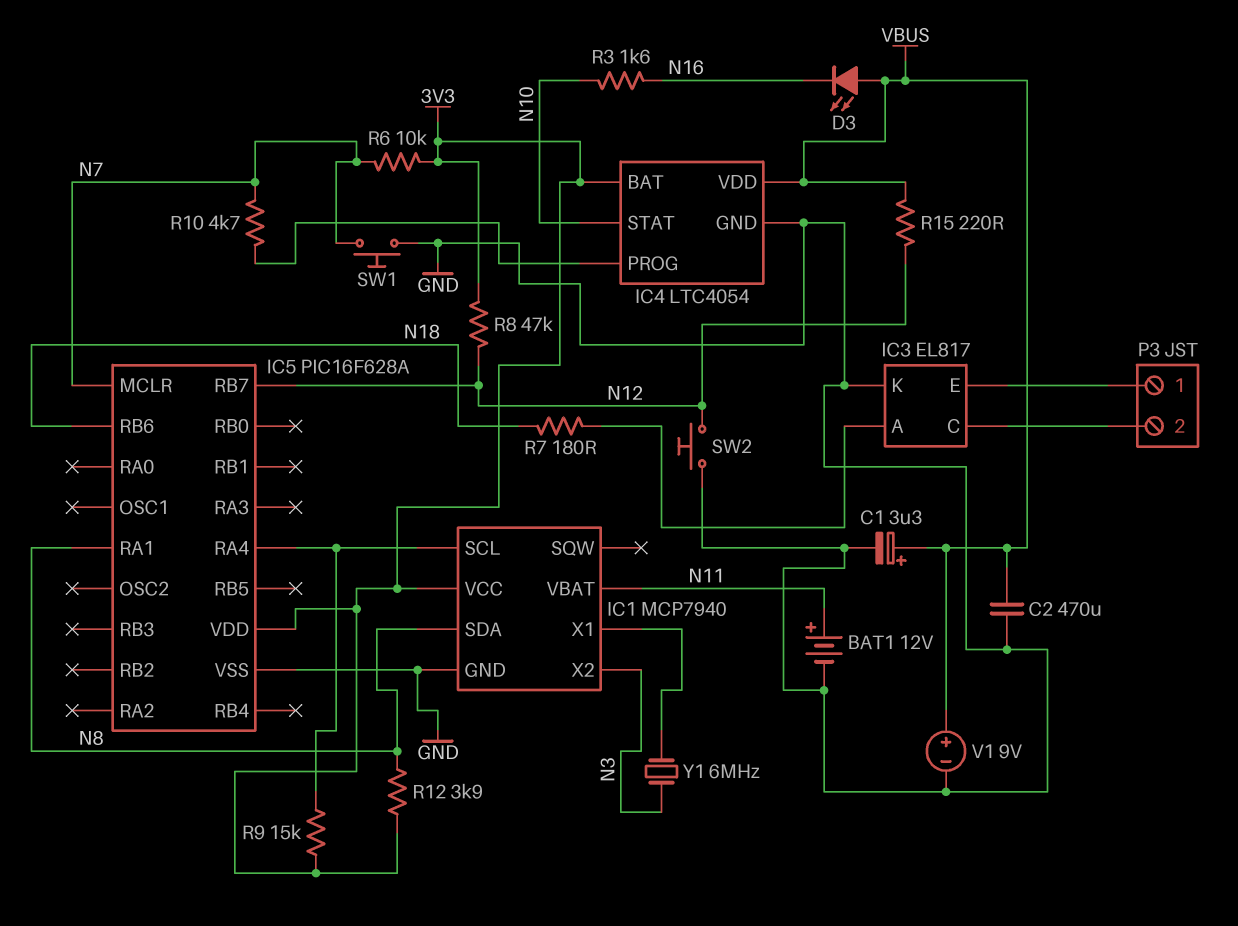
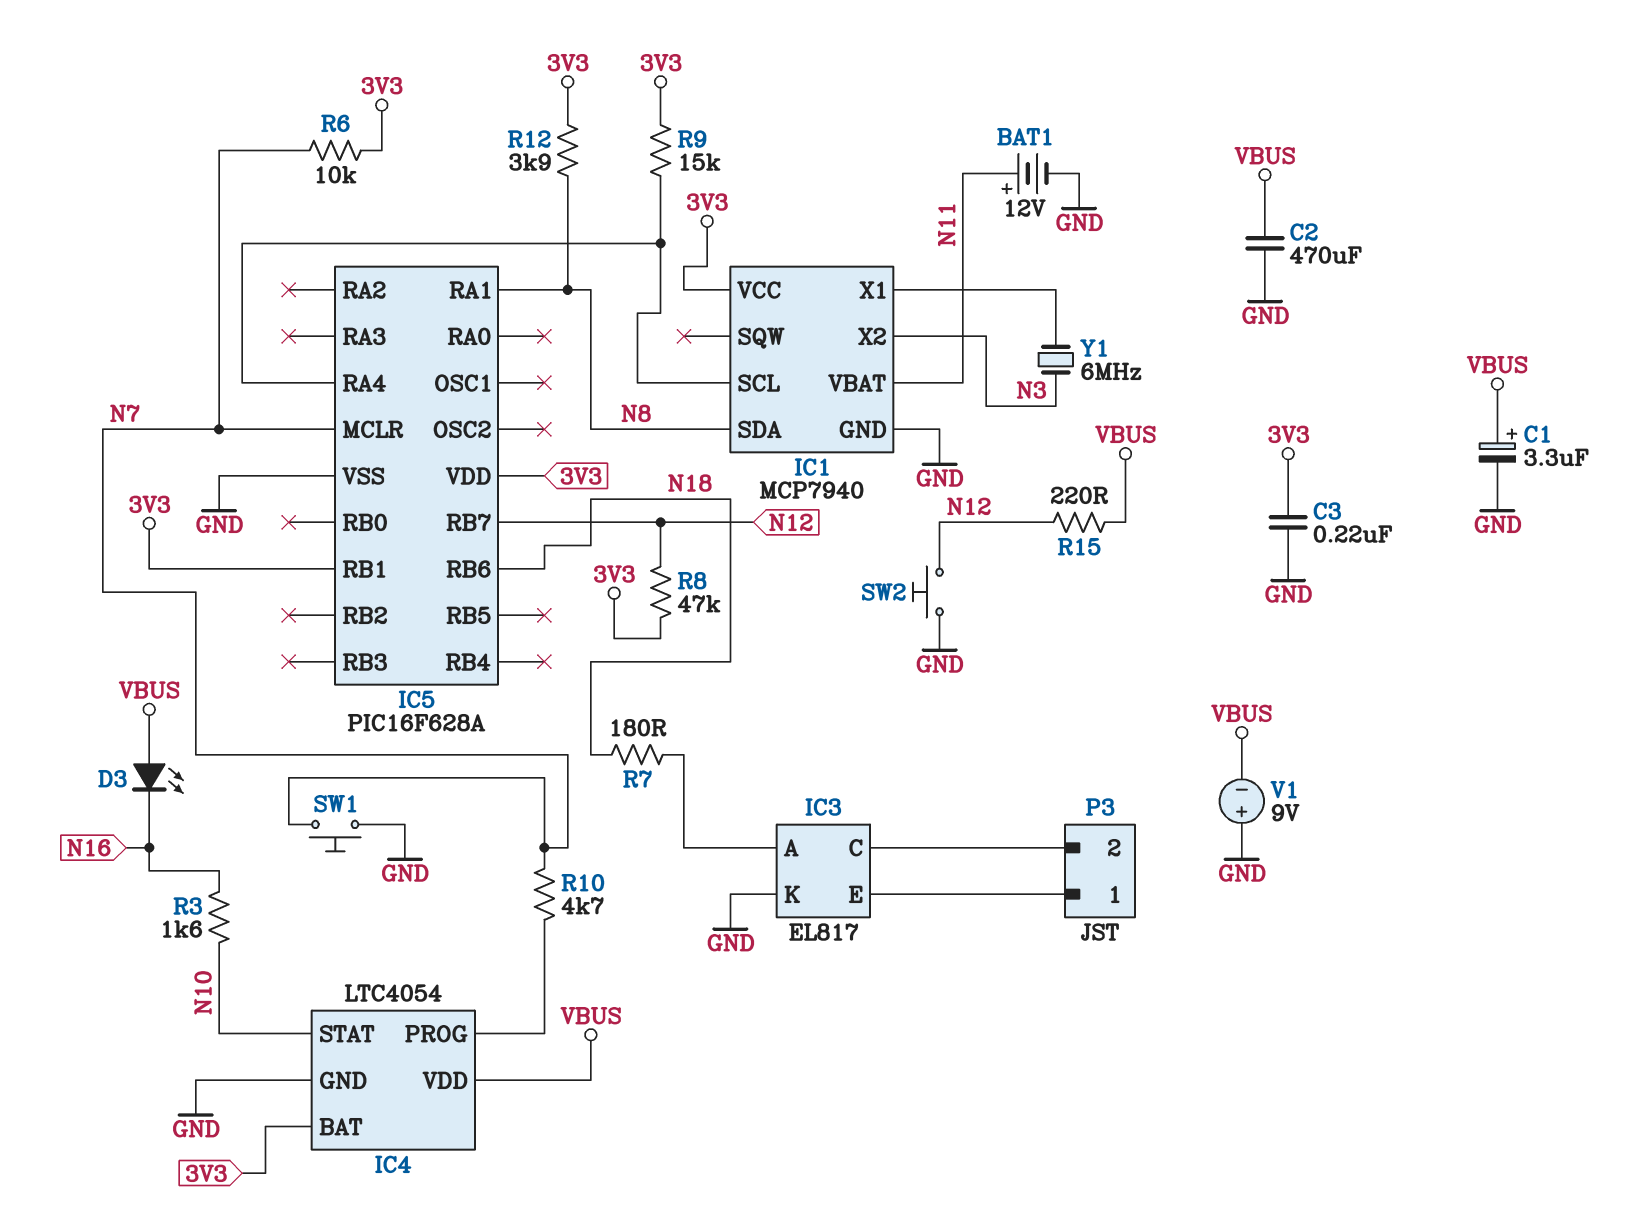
C3: none -> 220nF (3V3, GND)
IC5 pin RB1: none -> 3V3
V1: 9V (plus VBUS, minus GND) -> 9V (plus GND, minus VBUS)

